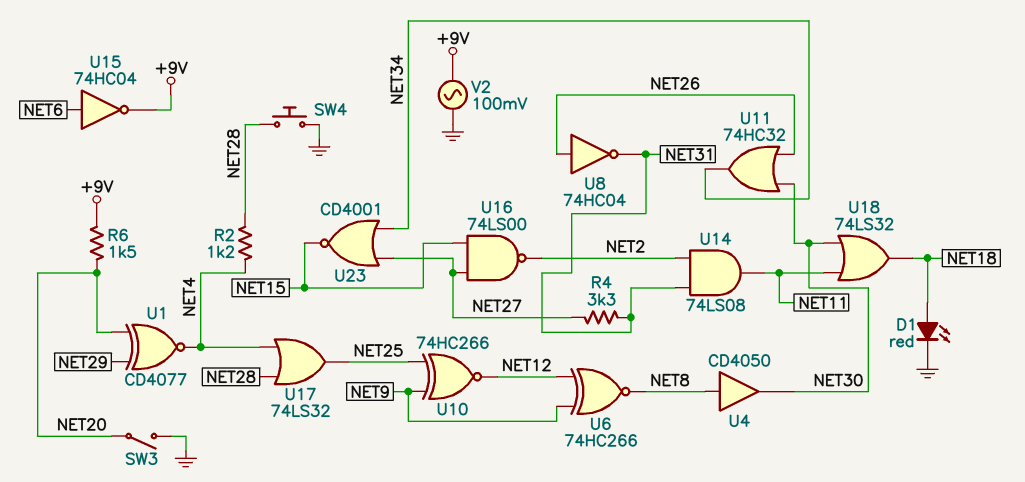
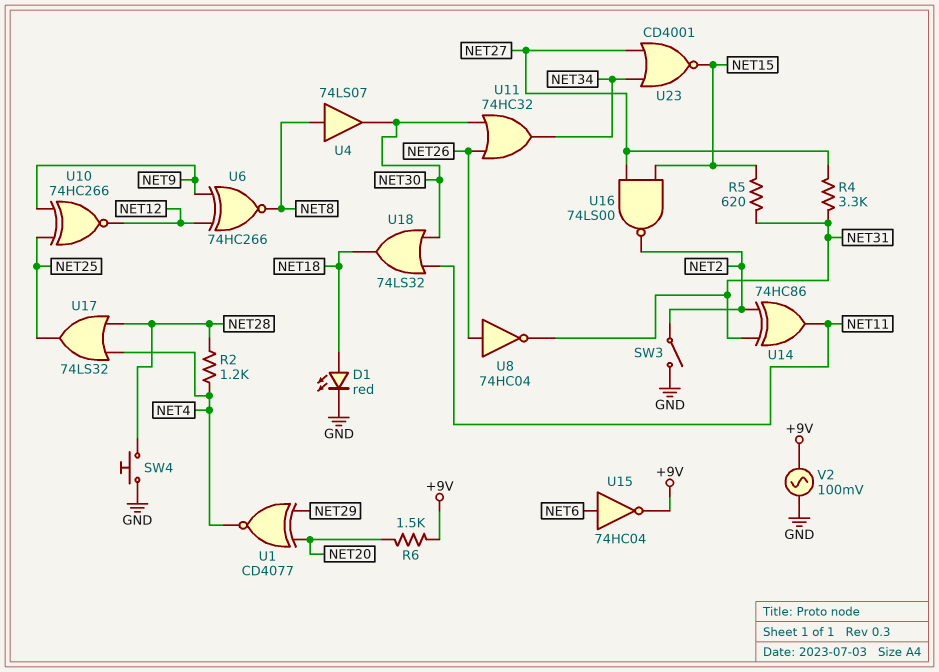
R5: none -> 620 (NET15, NET31)
SW3: switch (GND, NET20) -> switch (GND, NET2)
U4: buffer CD4050 (in NET8, out NET30) -> buffer 74LS07 (in NET8, out NET30)
U14: AND 74LS08 (in NET2, in NET31, out NET11) -> XOR 74HC86 (in NET2, in NET31, out NET11)

